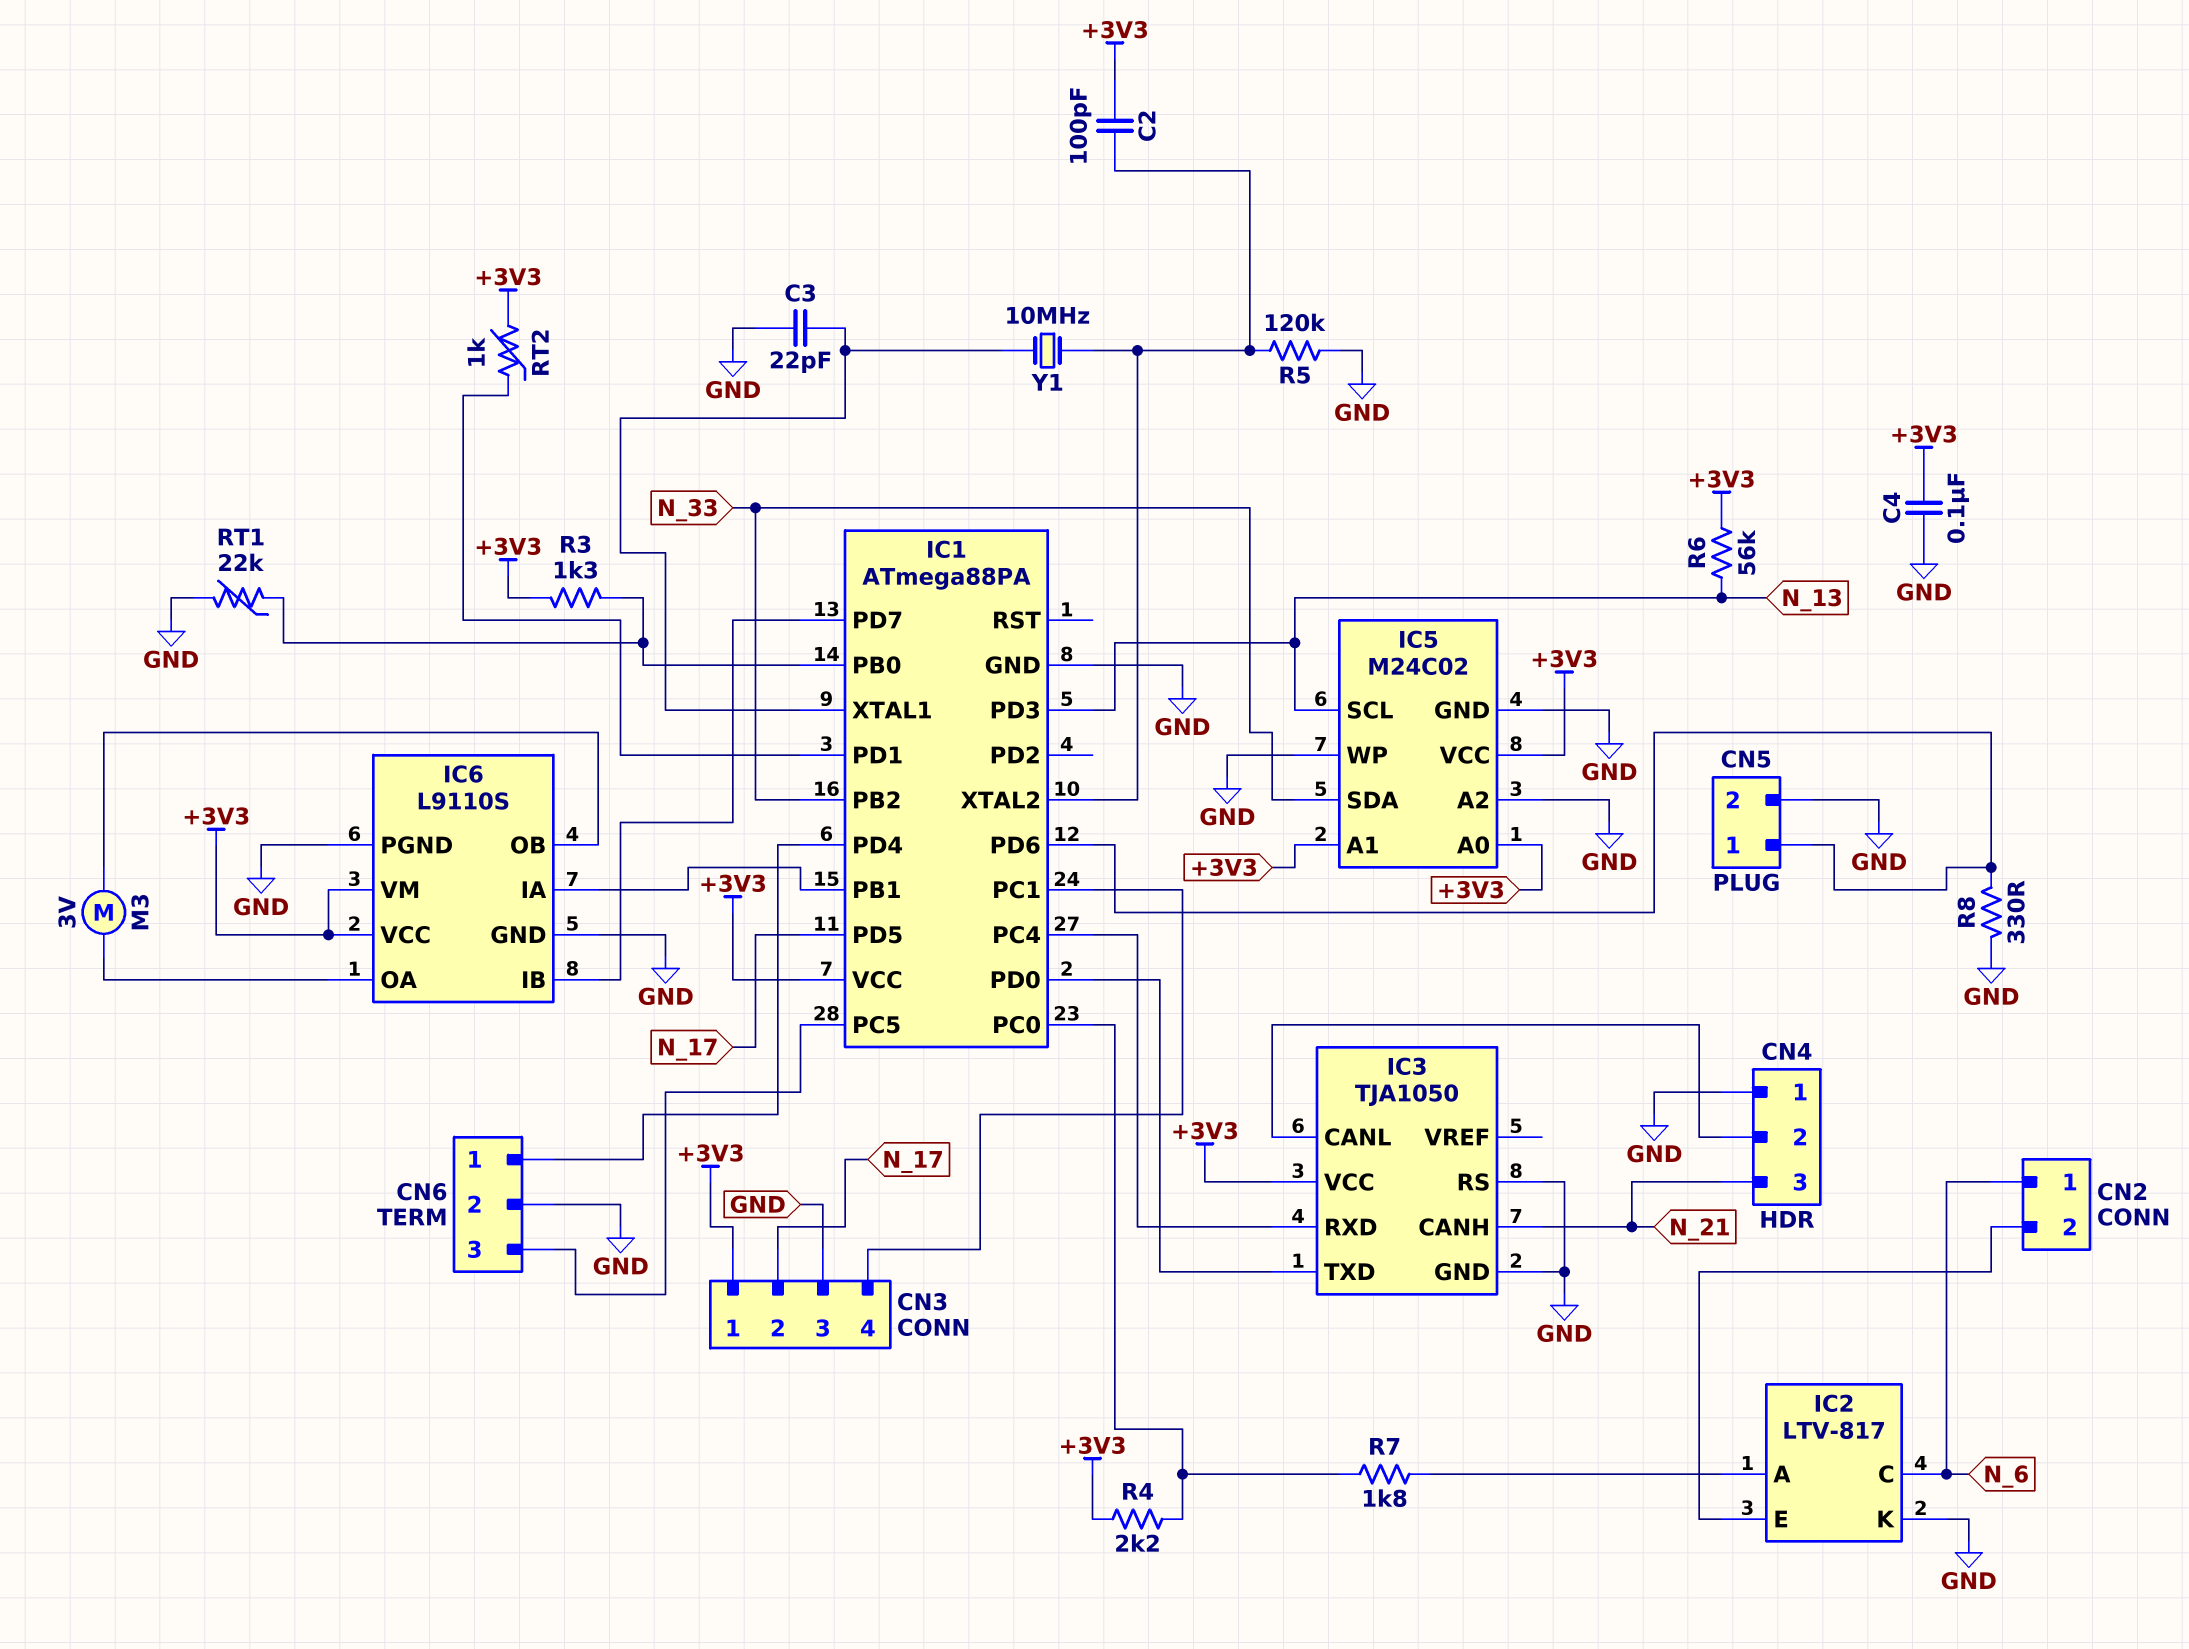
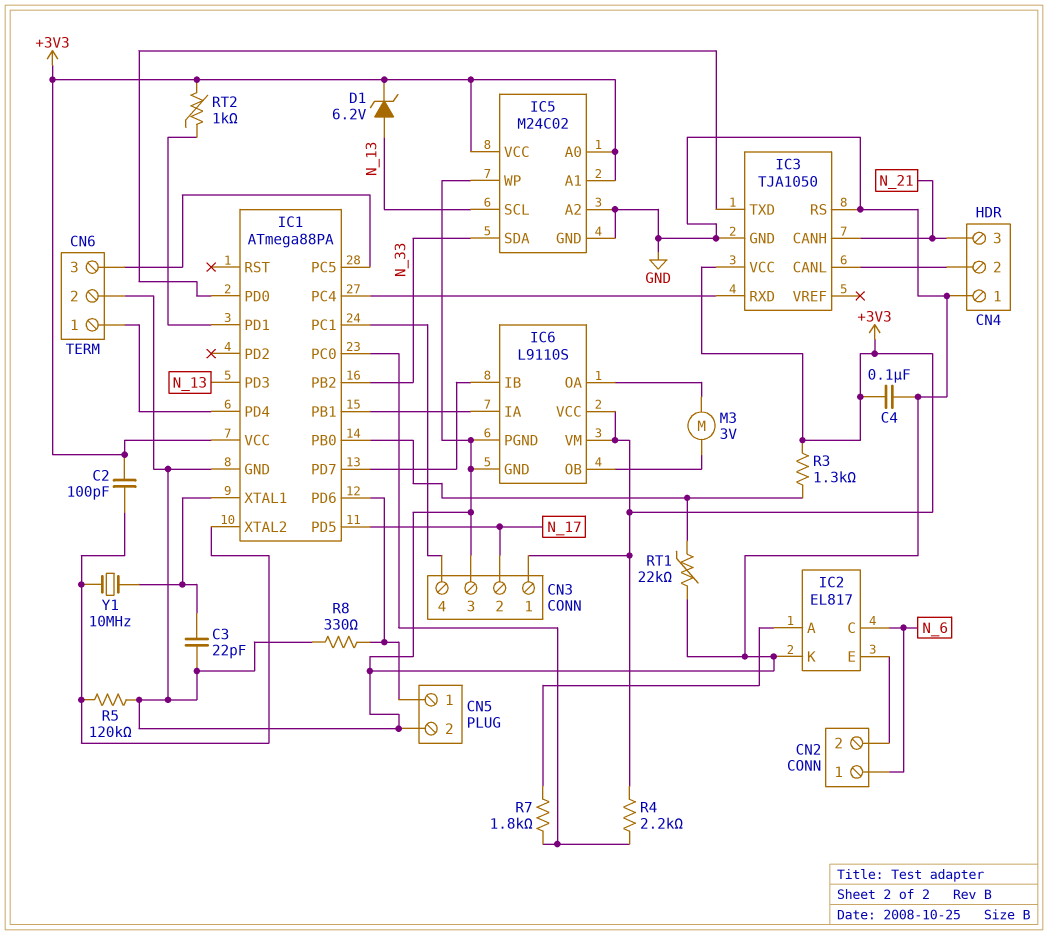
D1: none -> zener 6.2V (A N_13, K +3V3)
IC2: LTV-817 -> EL817
R6: 56k (+3V3, N_13) -> none

